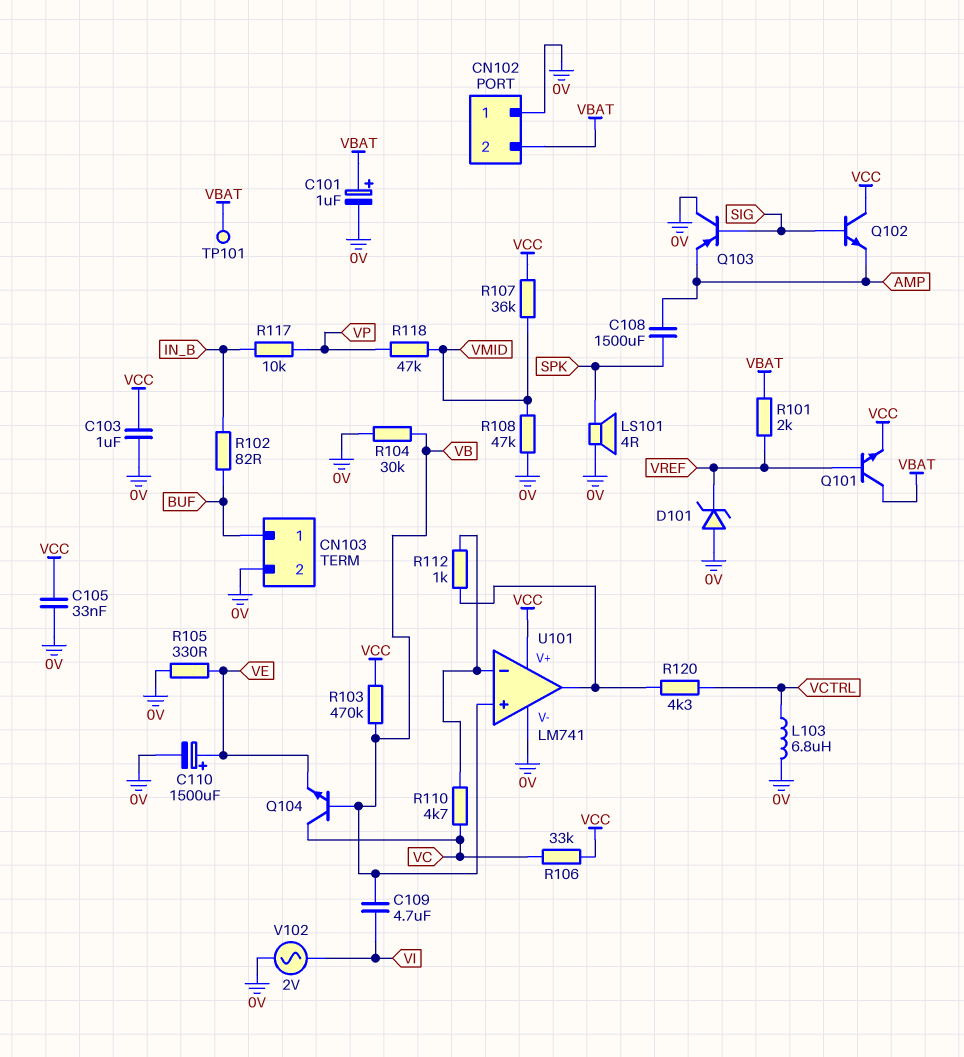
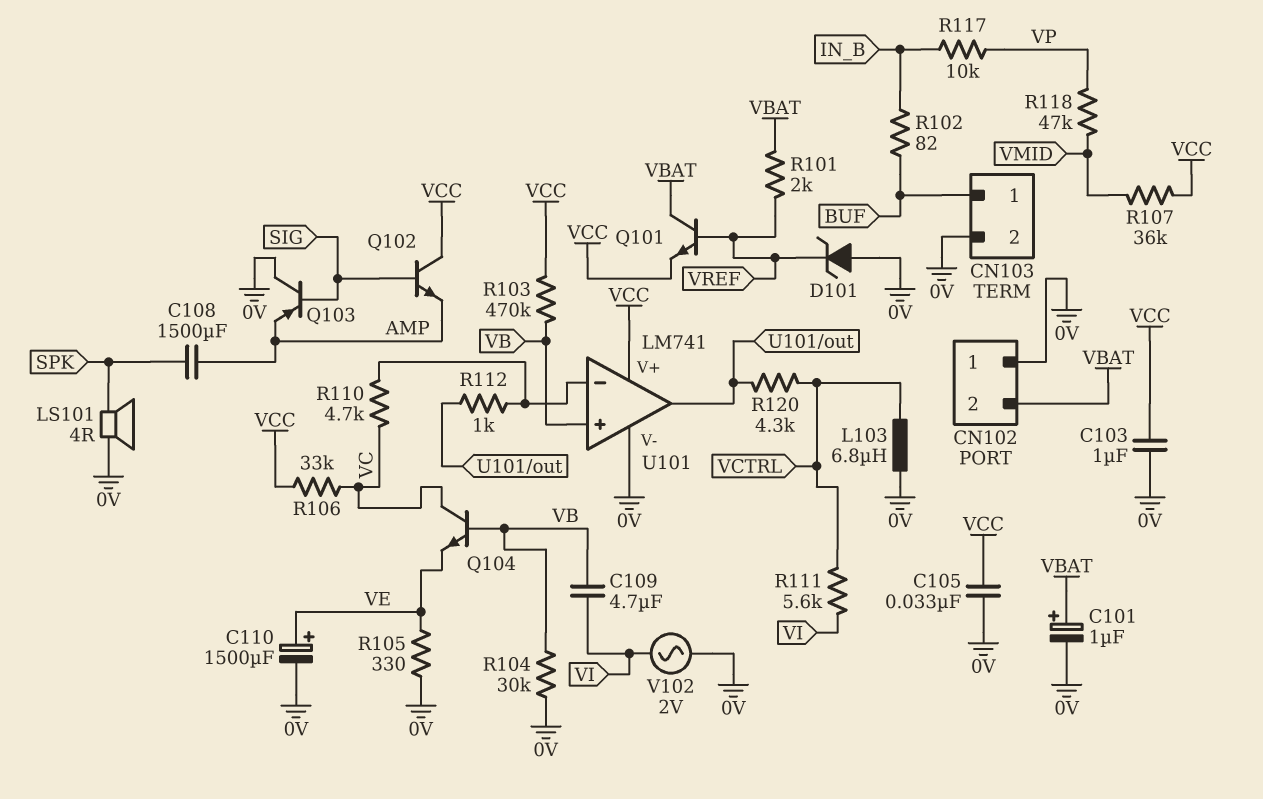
R108: 47k (0V, VMID) -> none
R111: none -> 5.6k (VCTRL, VI)
TP101: test point (VBAT) -> none

